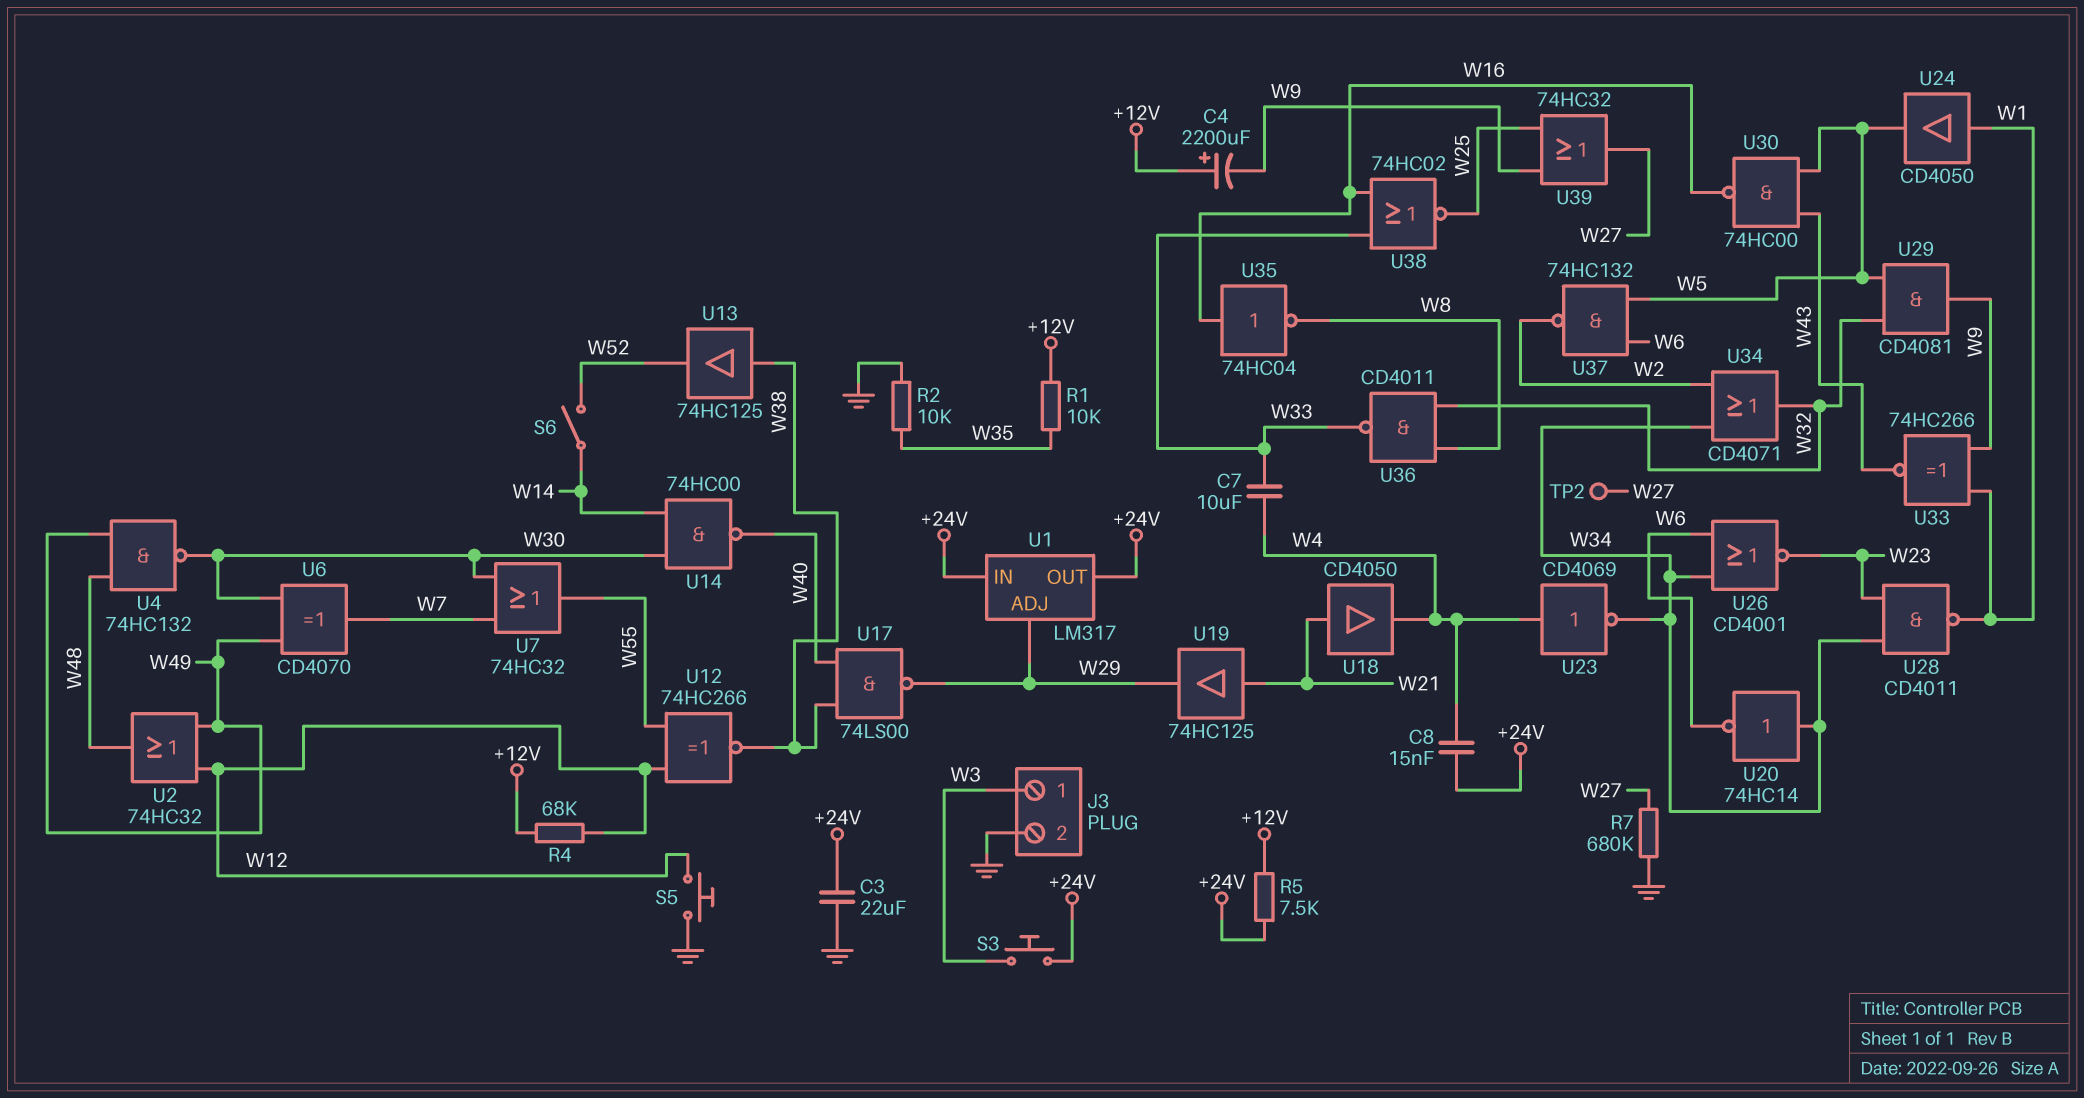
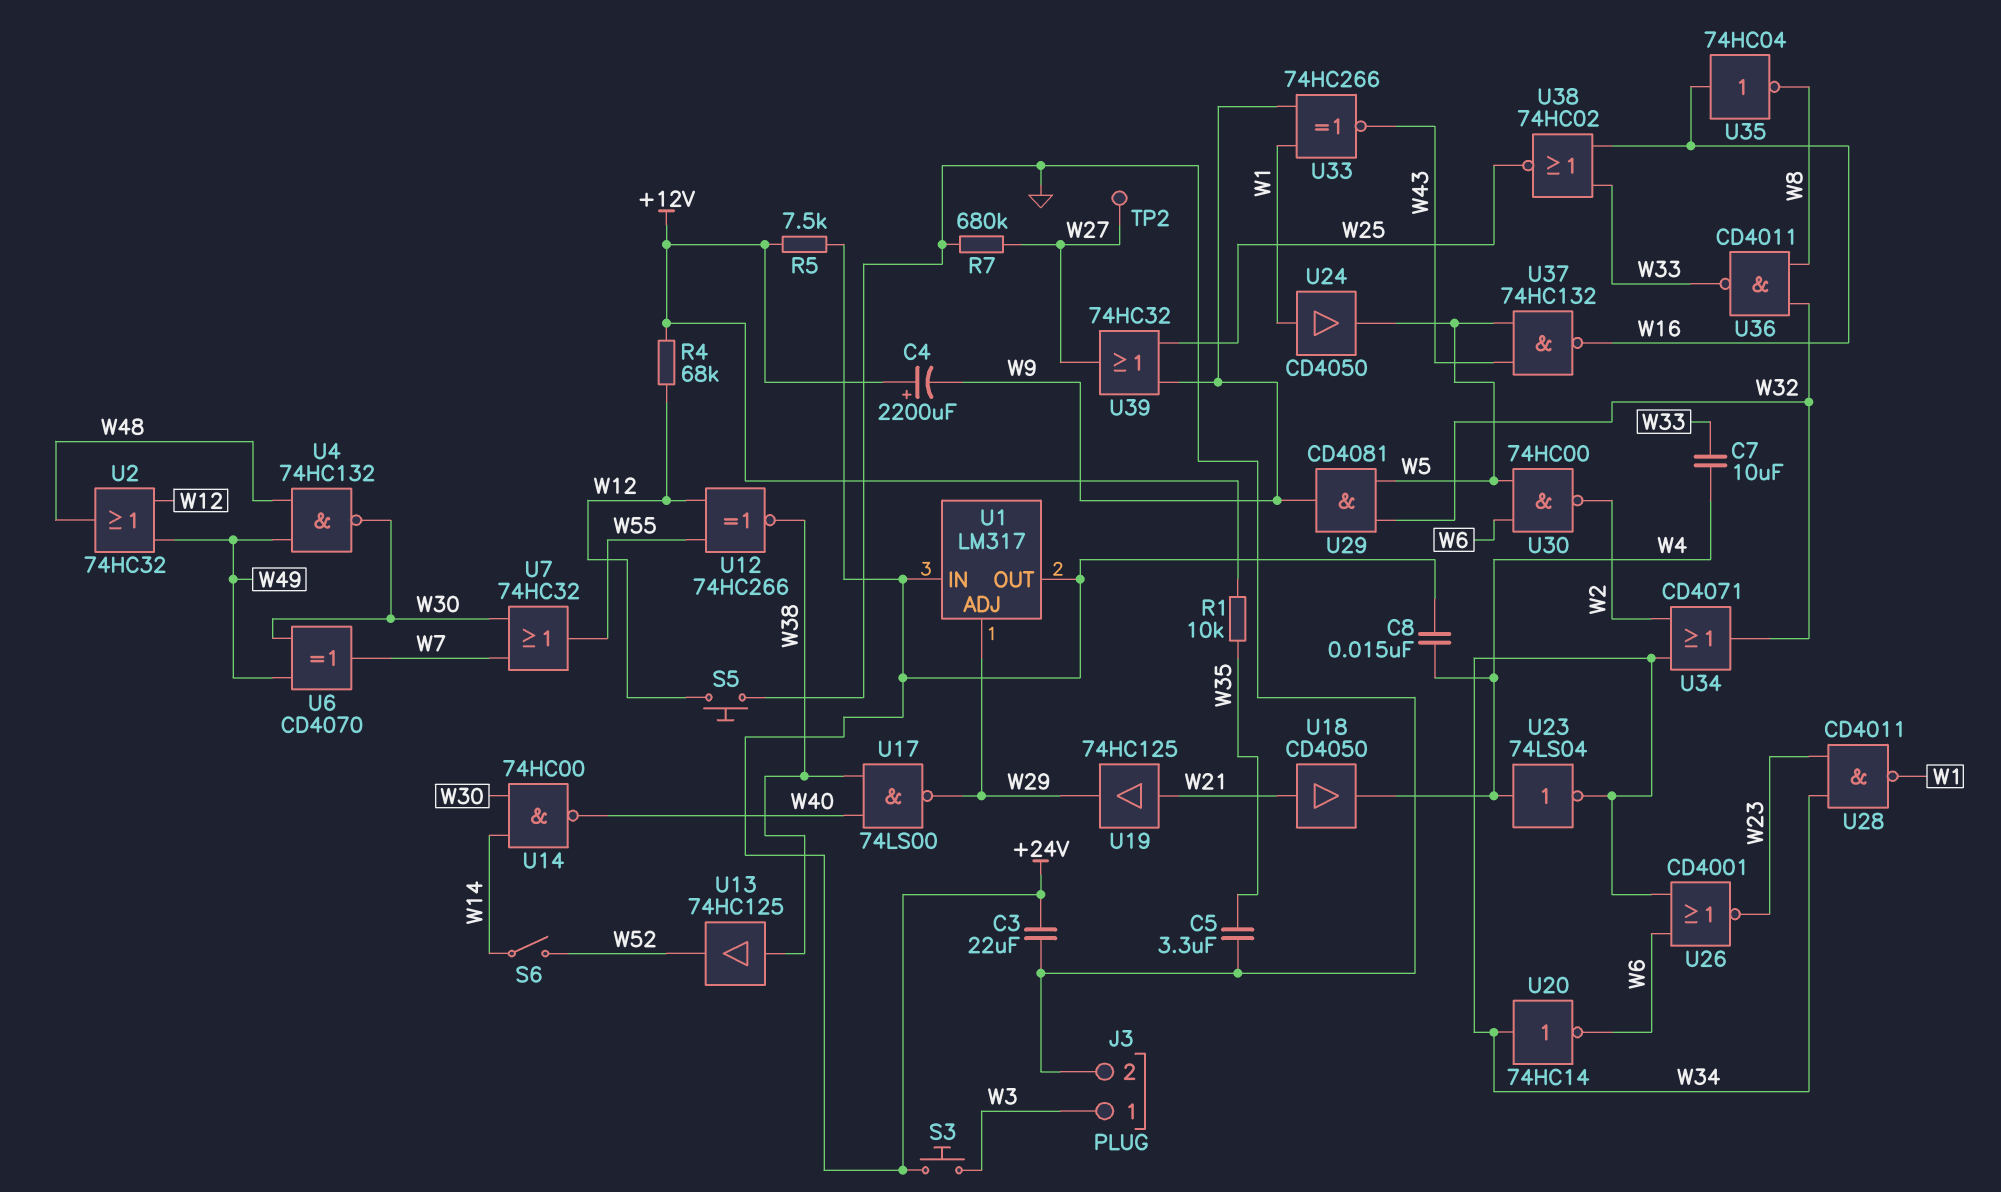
C5: none -> 3.3uF (GND, W35)
R2: 10k (GND, W35) -> none
U23: NOT CD4069 (in W4, out W34) -> NOT 74LS04 (in W4, out W34)
U30: NAND 74HC00 (in W5, in W43, out W16) -> NAND 74HC00 (in W5, in W6, out W2)
U37: NAND 74HC132 (in W5, in W6, out W2) -> NAND 74HC132 (in W5, in W43, out W16)

